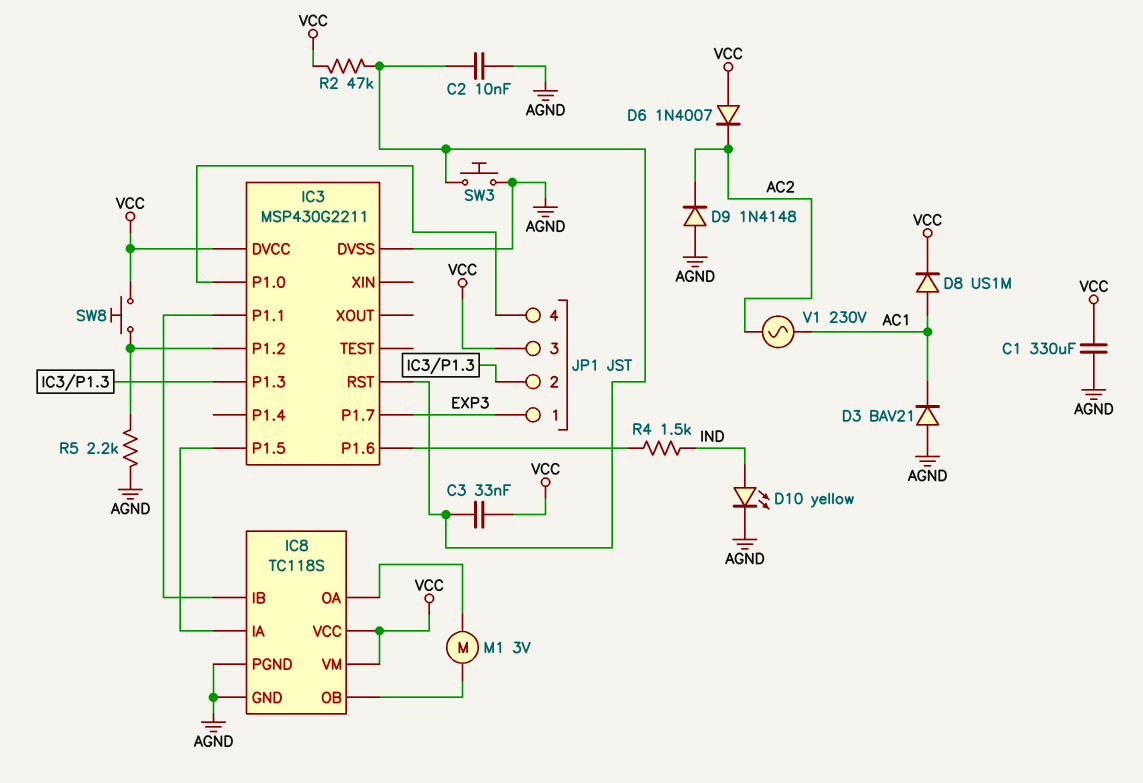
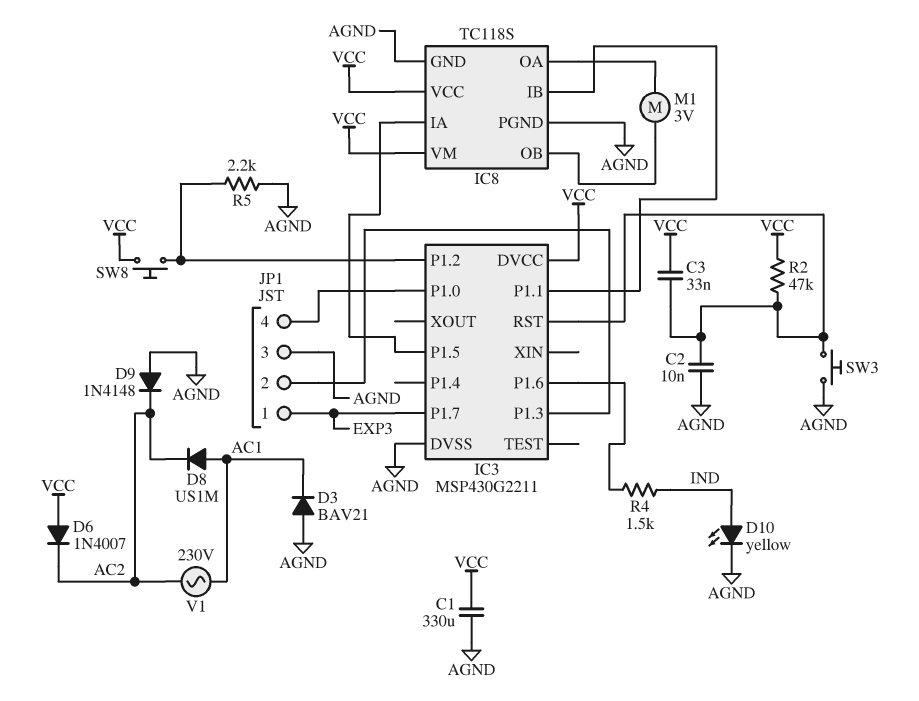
D8: diode US1M (A AC1, K VCC) -> diode US1M (A AC1, K AC2)
JP1 pin 3: VCC -> AGND

